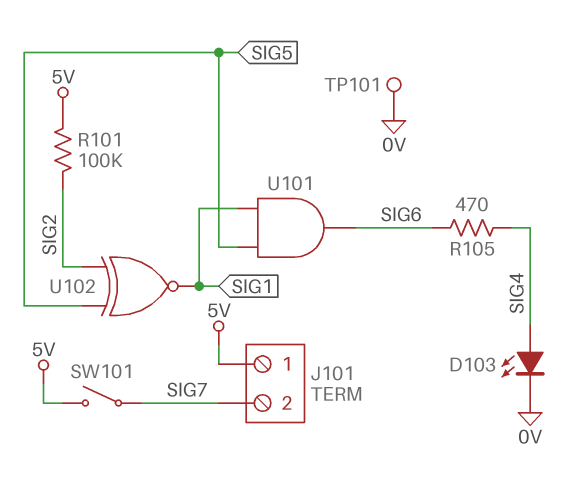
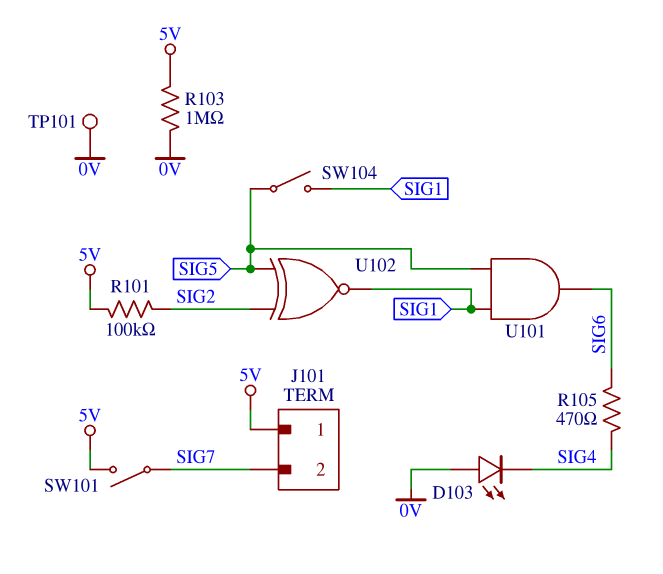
D103: LED (A SIG4, K 0V) -> LED (A 0V, K SIG4)
R103: none -> 1M (0V, 5V)
SW104: none -> switch (SIG1, SIG5)

